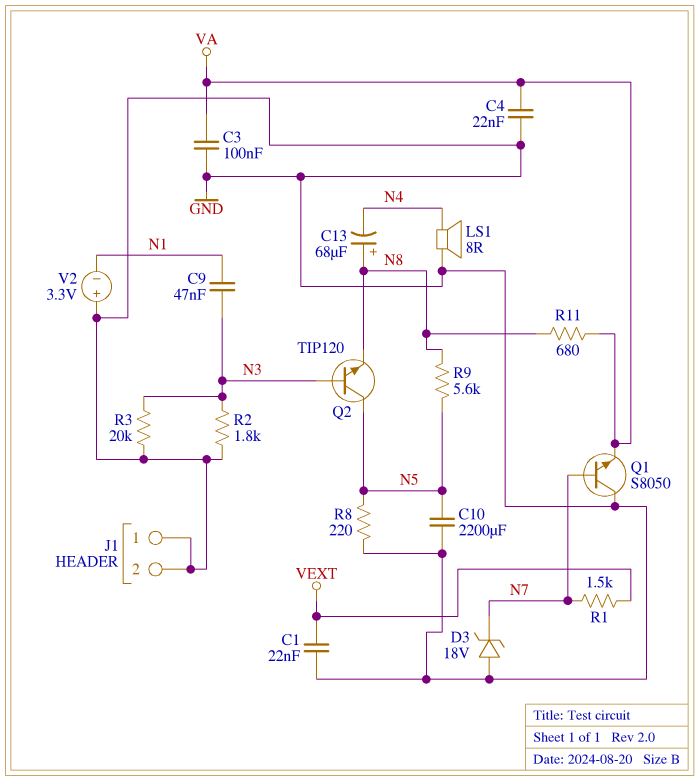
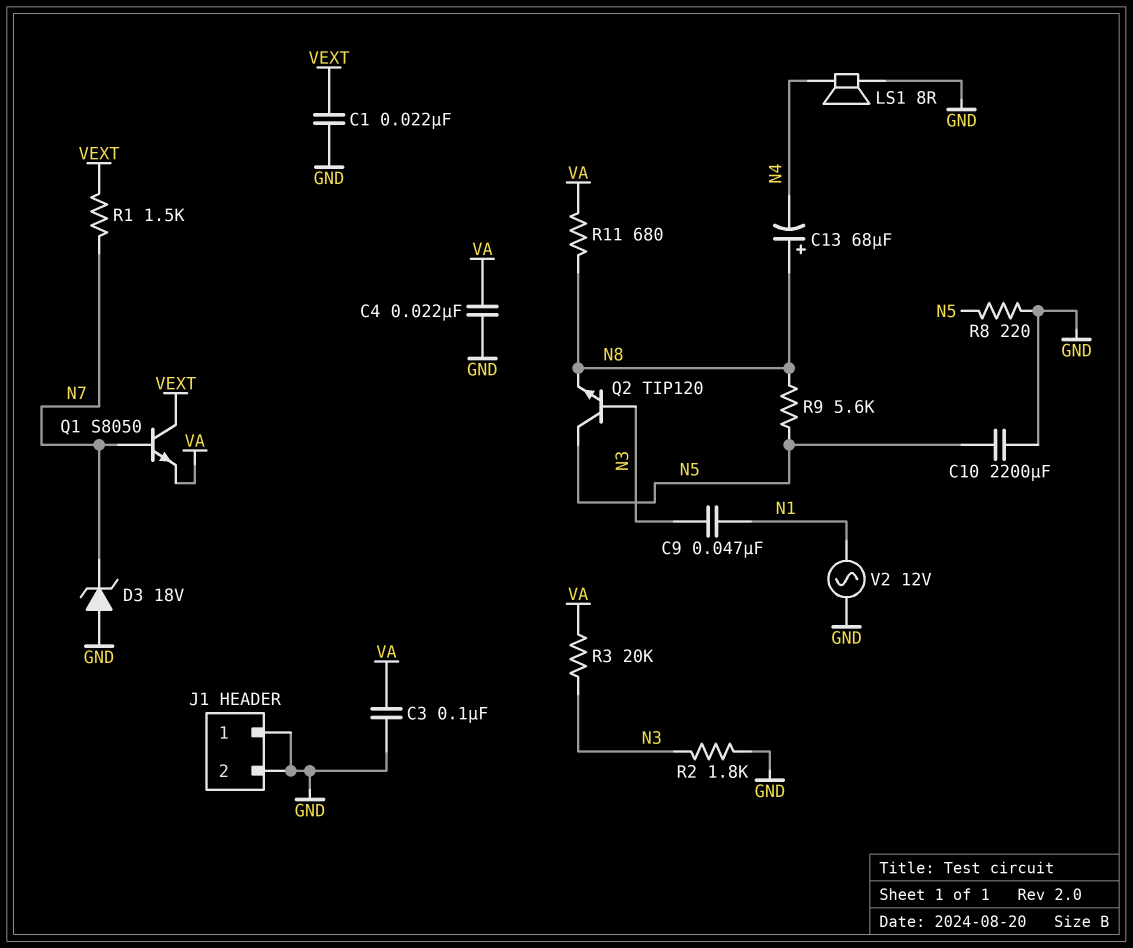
Q1: NPN S8050 (B N7, C GND, E VA) -> NPN S8050 (B N7, C VEXT, E VA)
R3: 20k (GND, N3) -> 20k (N3, VA)
V2: 3.3V (plus GND, minus N1) -> AC 12V (GND, N1)

